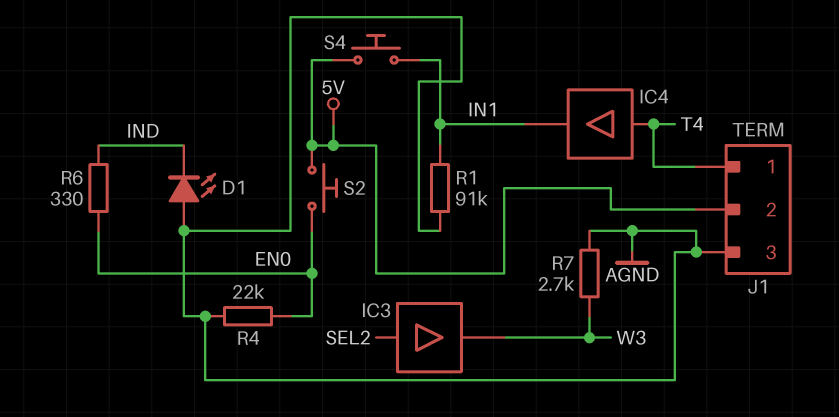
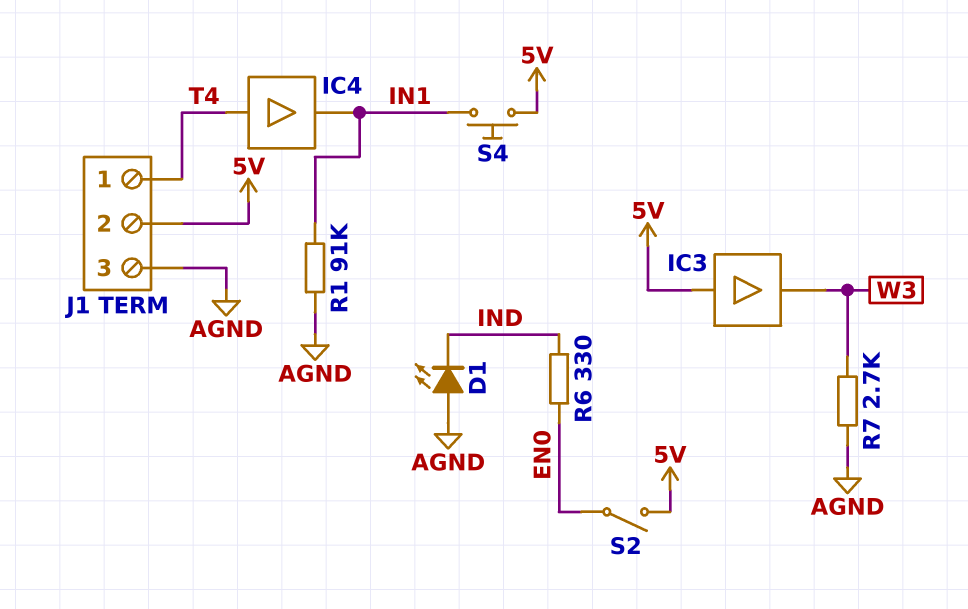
IC3: buffer (in SEL2, out W3) -> buffer (in 5V, out W3)
R4: 22k (AGND, EN0) -> none
S2: button (5V, EN0) -> switch (5V, EN0)

